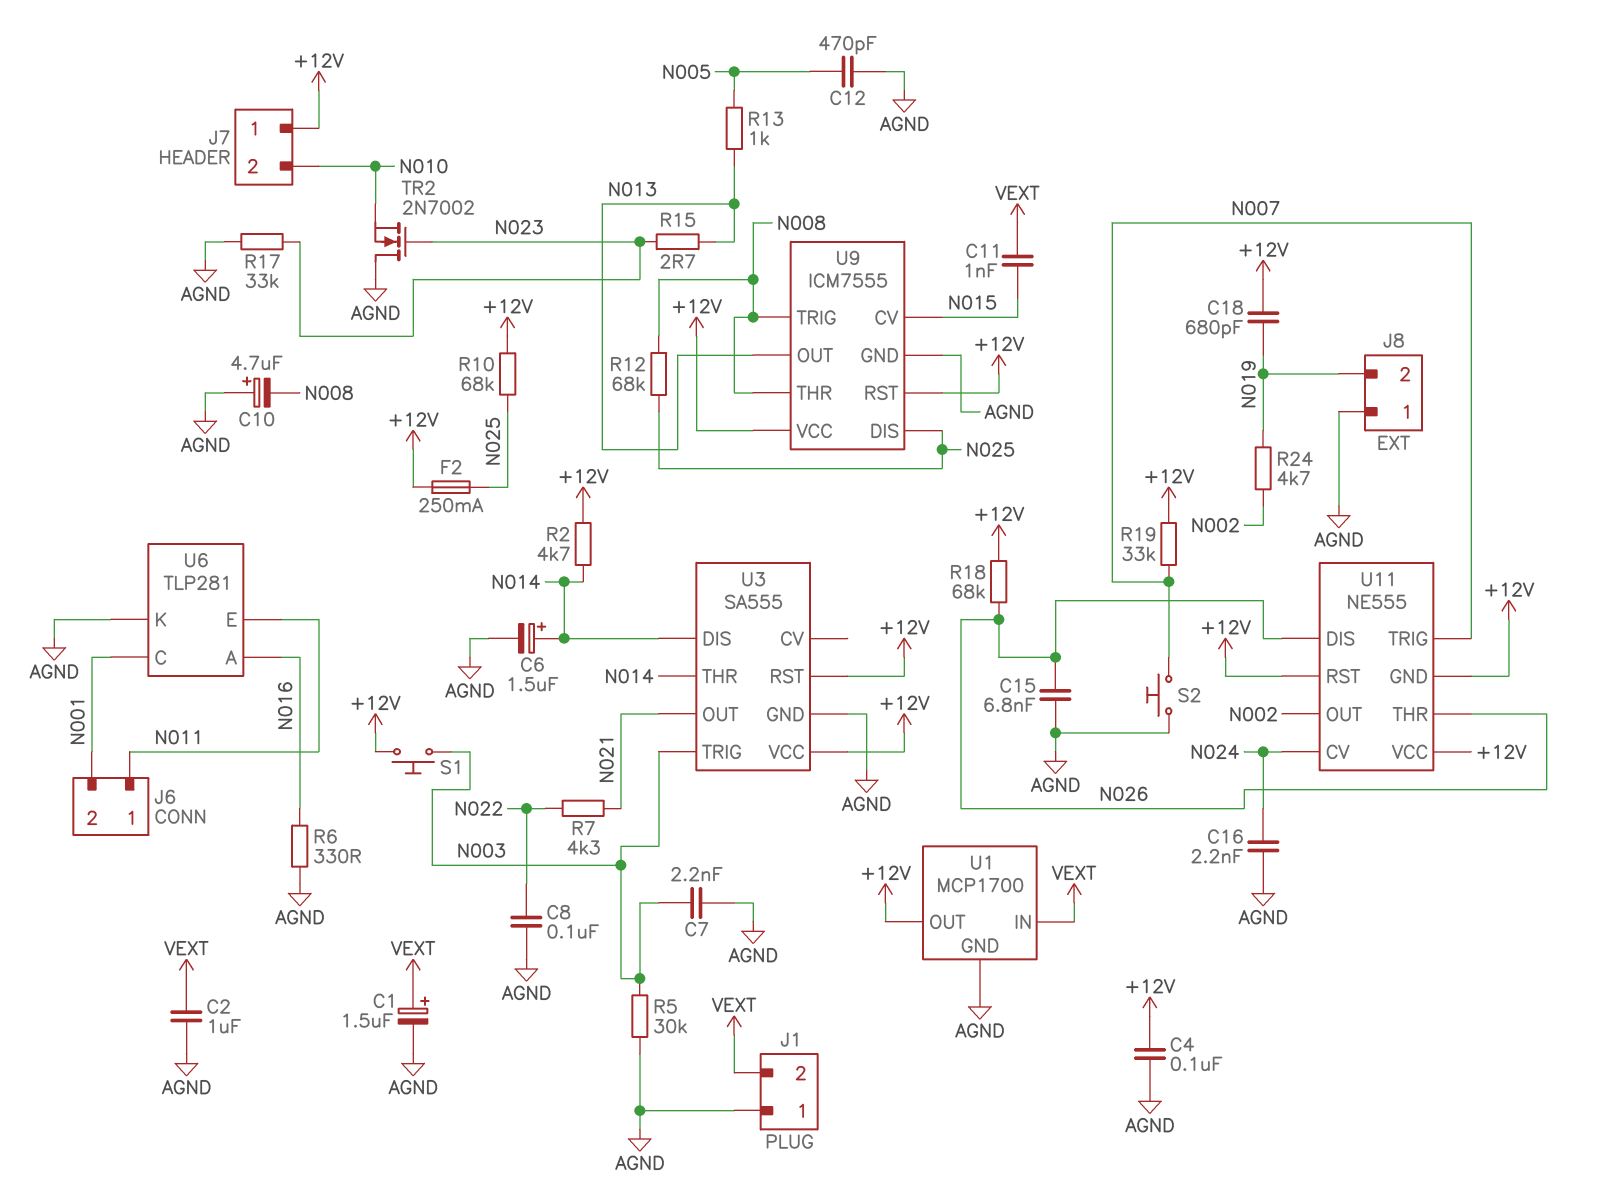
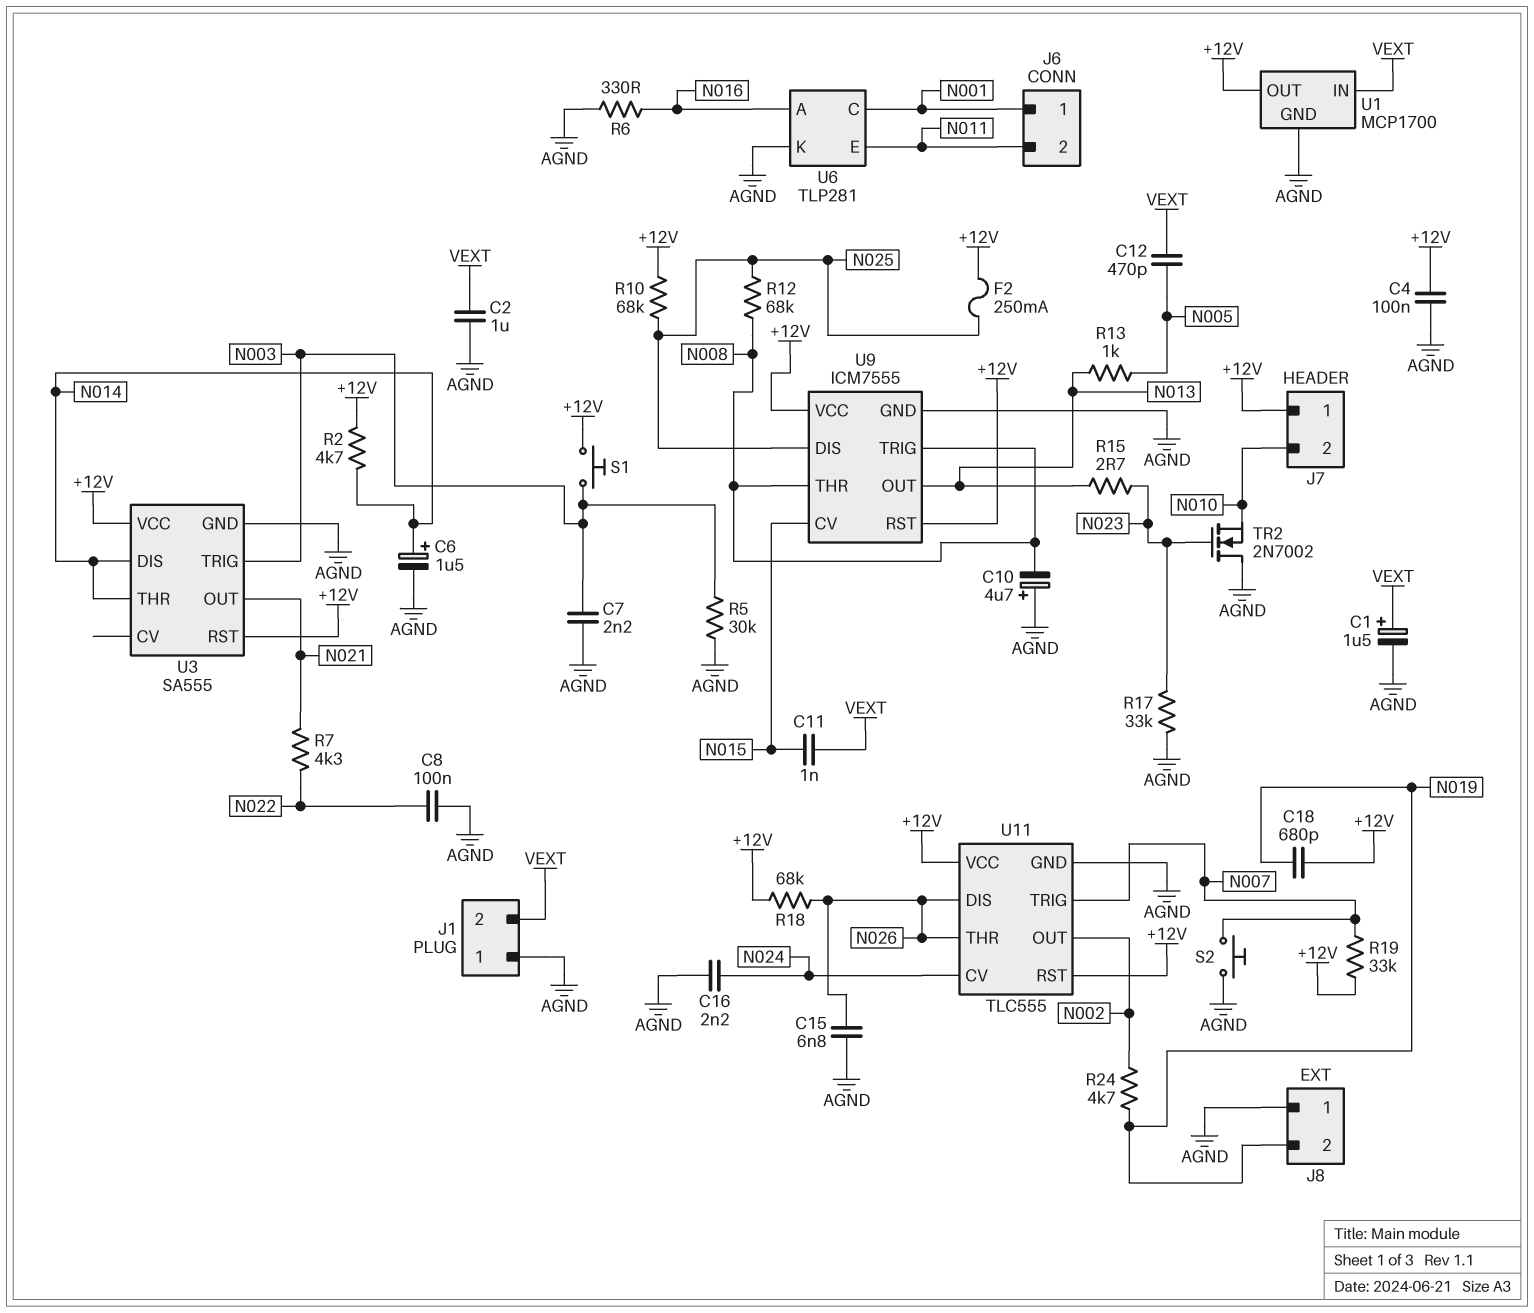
C12: 470pF (AGND, N005) -> 470pF (N005, VEXT)
J6 pin 1: N011 -> N001
J6 pin 2: N001 -> N011
U11: NE555 -> TLC555
U11 pin GND: +12V -> AGND

